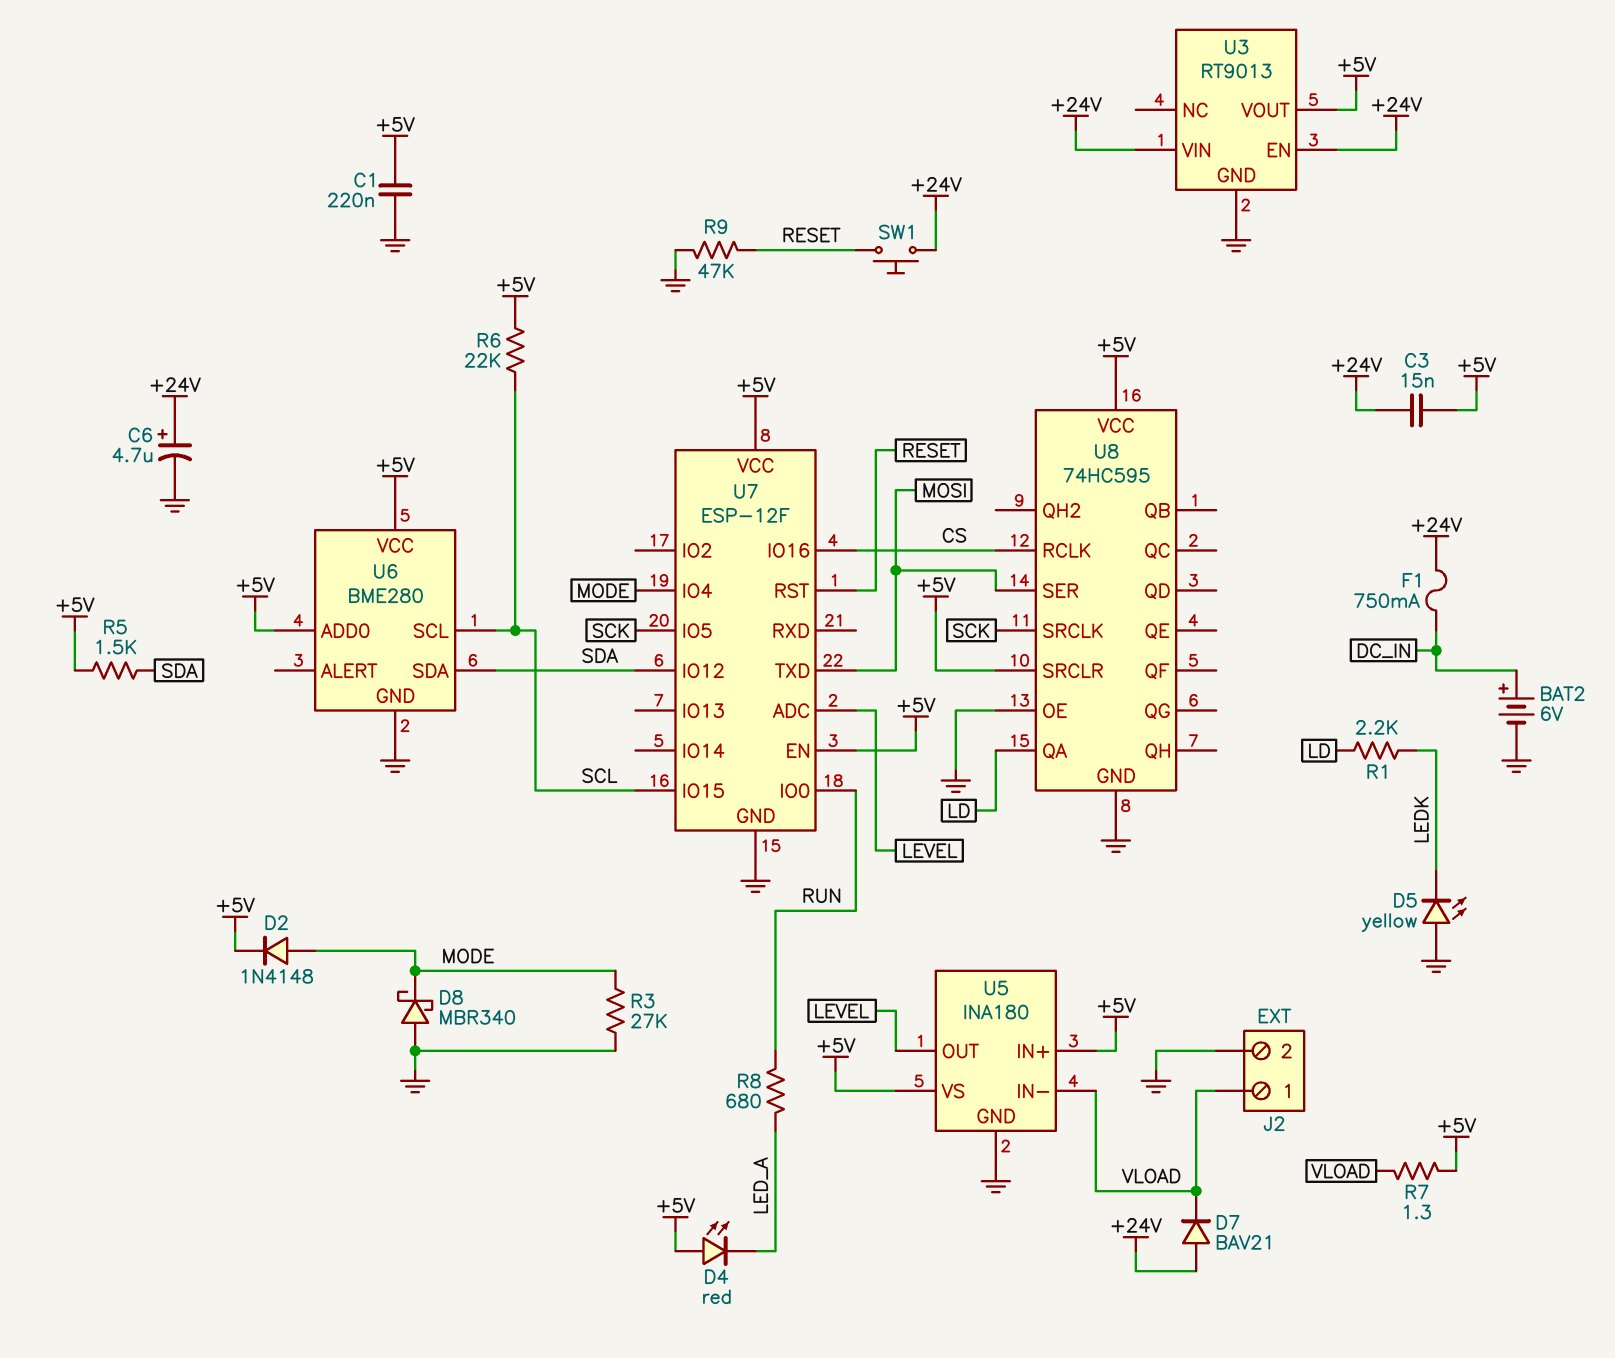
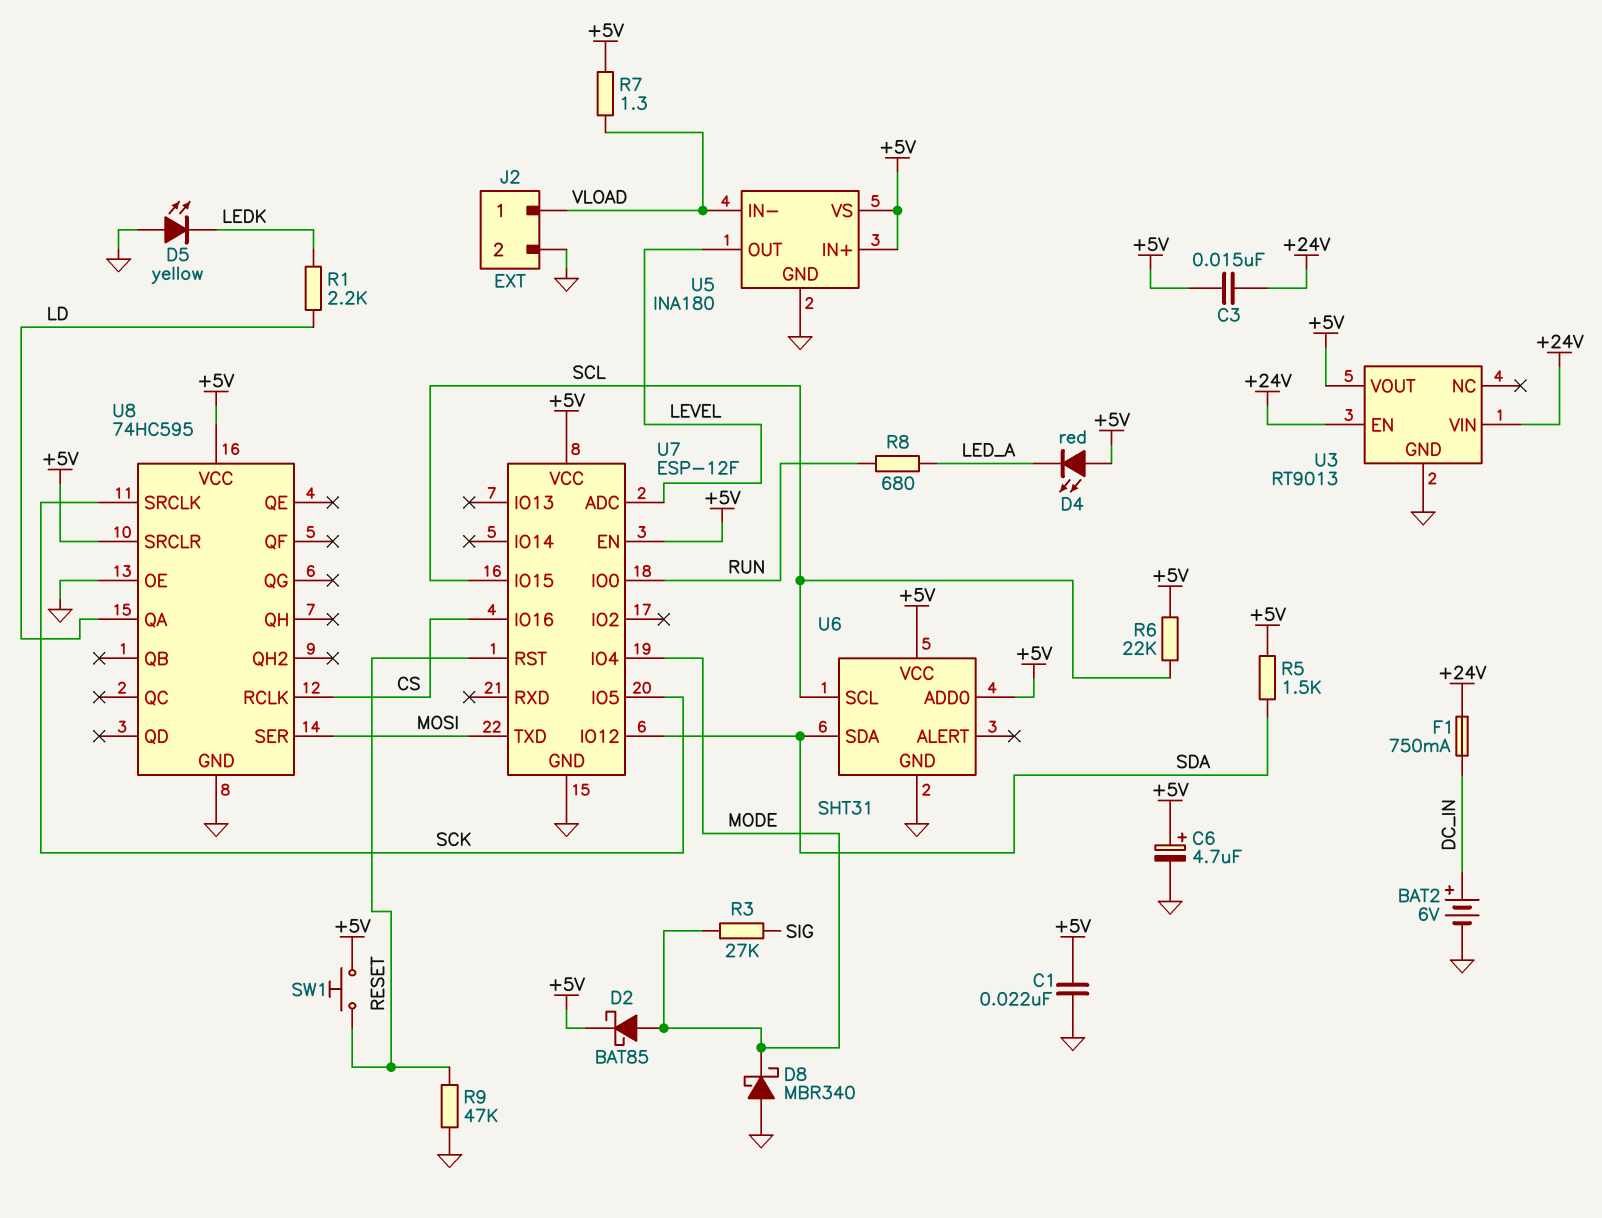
C1: 220nF (+5V, GND) -> 22nF (+5V, GND)
C6: 4.7uF (plus +24V, minus GND) -> 4.7uF (plus +5V, minus GND)
D2: diode 1N4148 (A MODE, K +5V) -> schottky BAT85 (A MODE, K +5V)
D7: diode BAV21 (A +24V, K VLOAD) -> none
R3: 27k (GND, MODE) -> 27k (MODE, SIG)
SW1: button (+24V, RESET) -> button (+5V, RESET)
U6: BME280 -> SHT31

